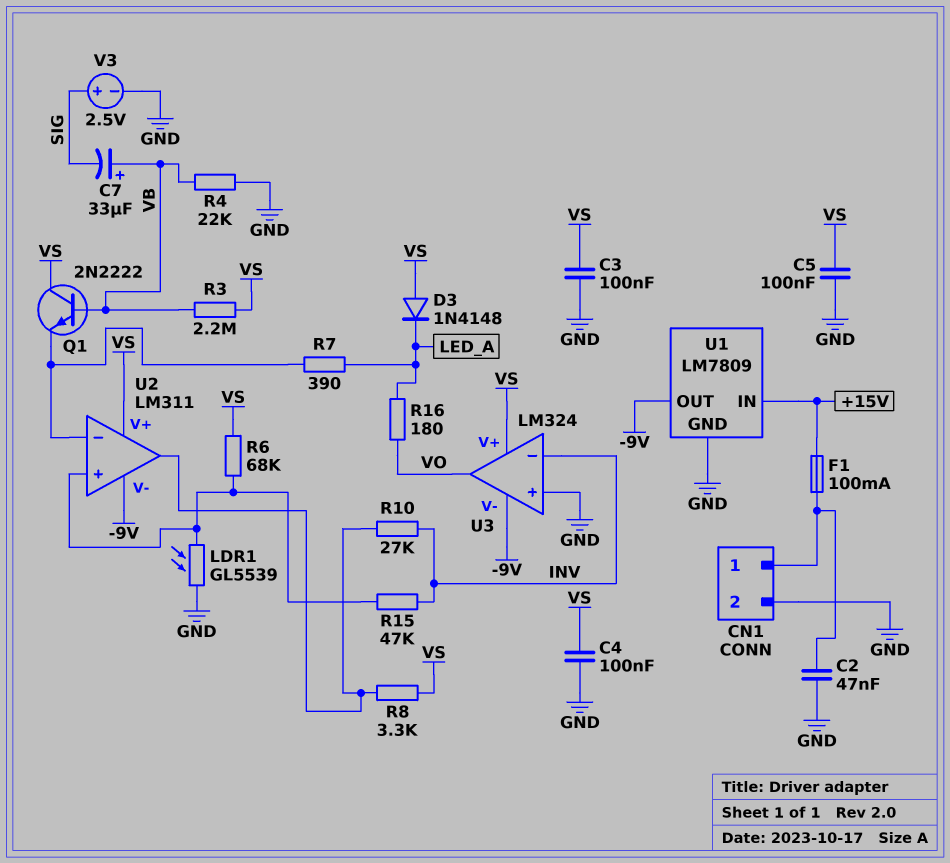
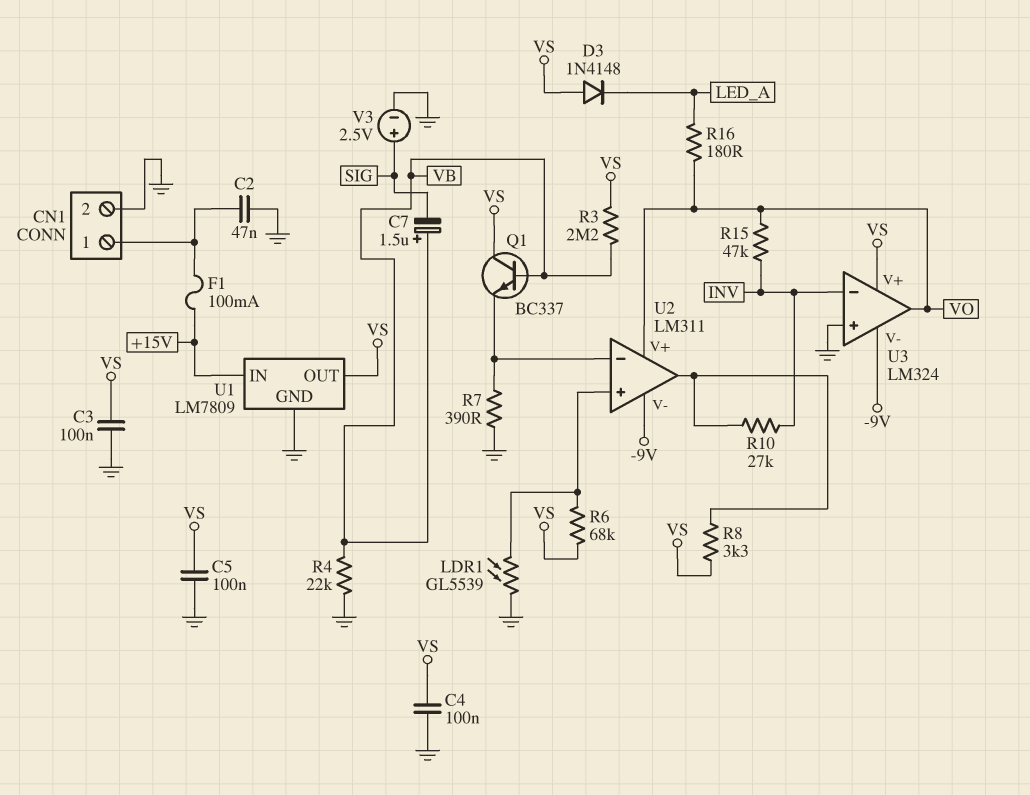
C7: 33uF (plus VB, minus SIG) -> 1.5uF (plus VB, minus SIG)
Q1: NPN 2N2222 (B VB, C VS, E U2/in-) -> NPN BC337 (B VB, C VS, E U2/in-)
R7: 390 (LED_A, U2/in-) -> 390 (GND, U2/in-)
R15: 47k (INV, U2/in+) -> 47k (INV, VO)
U1 pin OUT: -9V -> VS
U2 pin V+: VS -> VO

